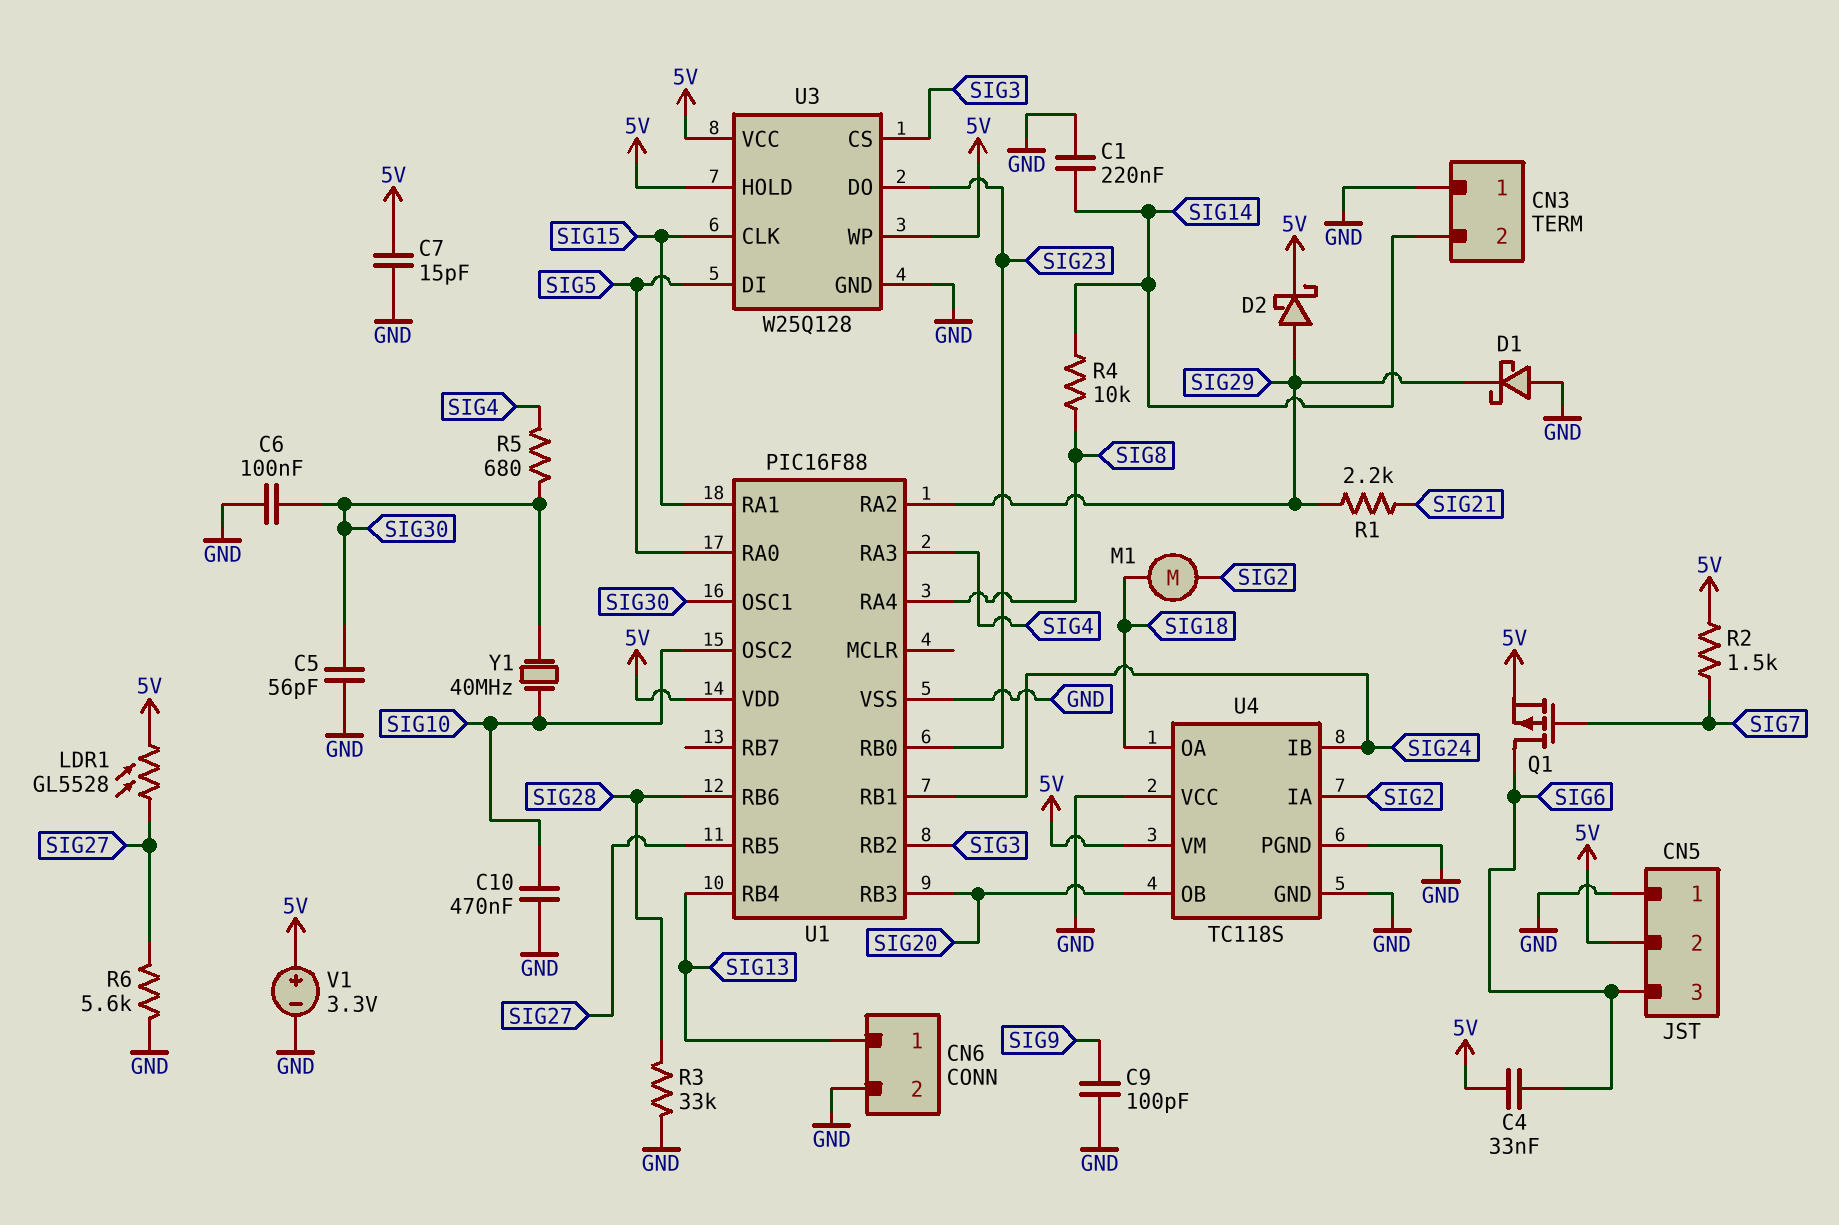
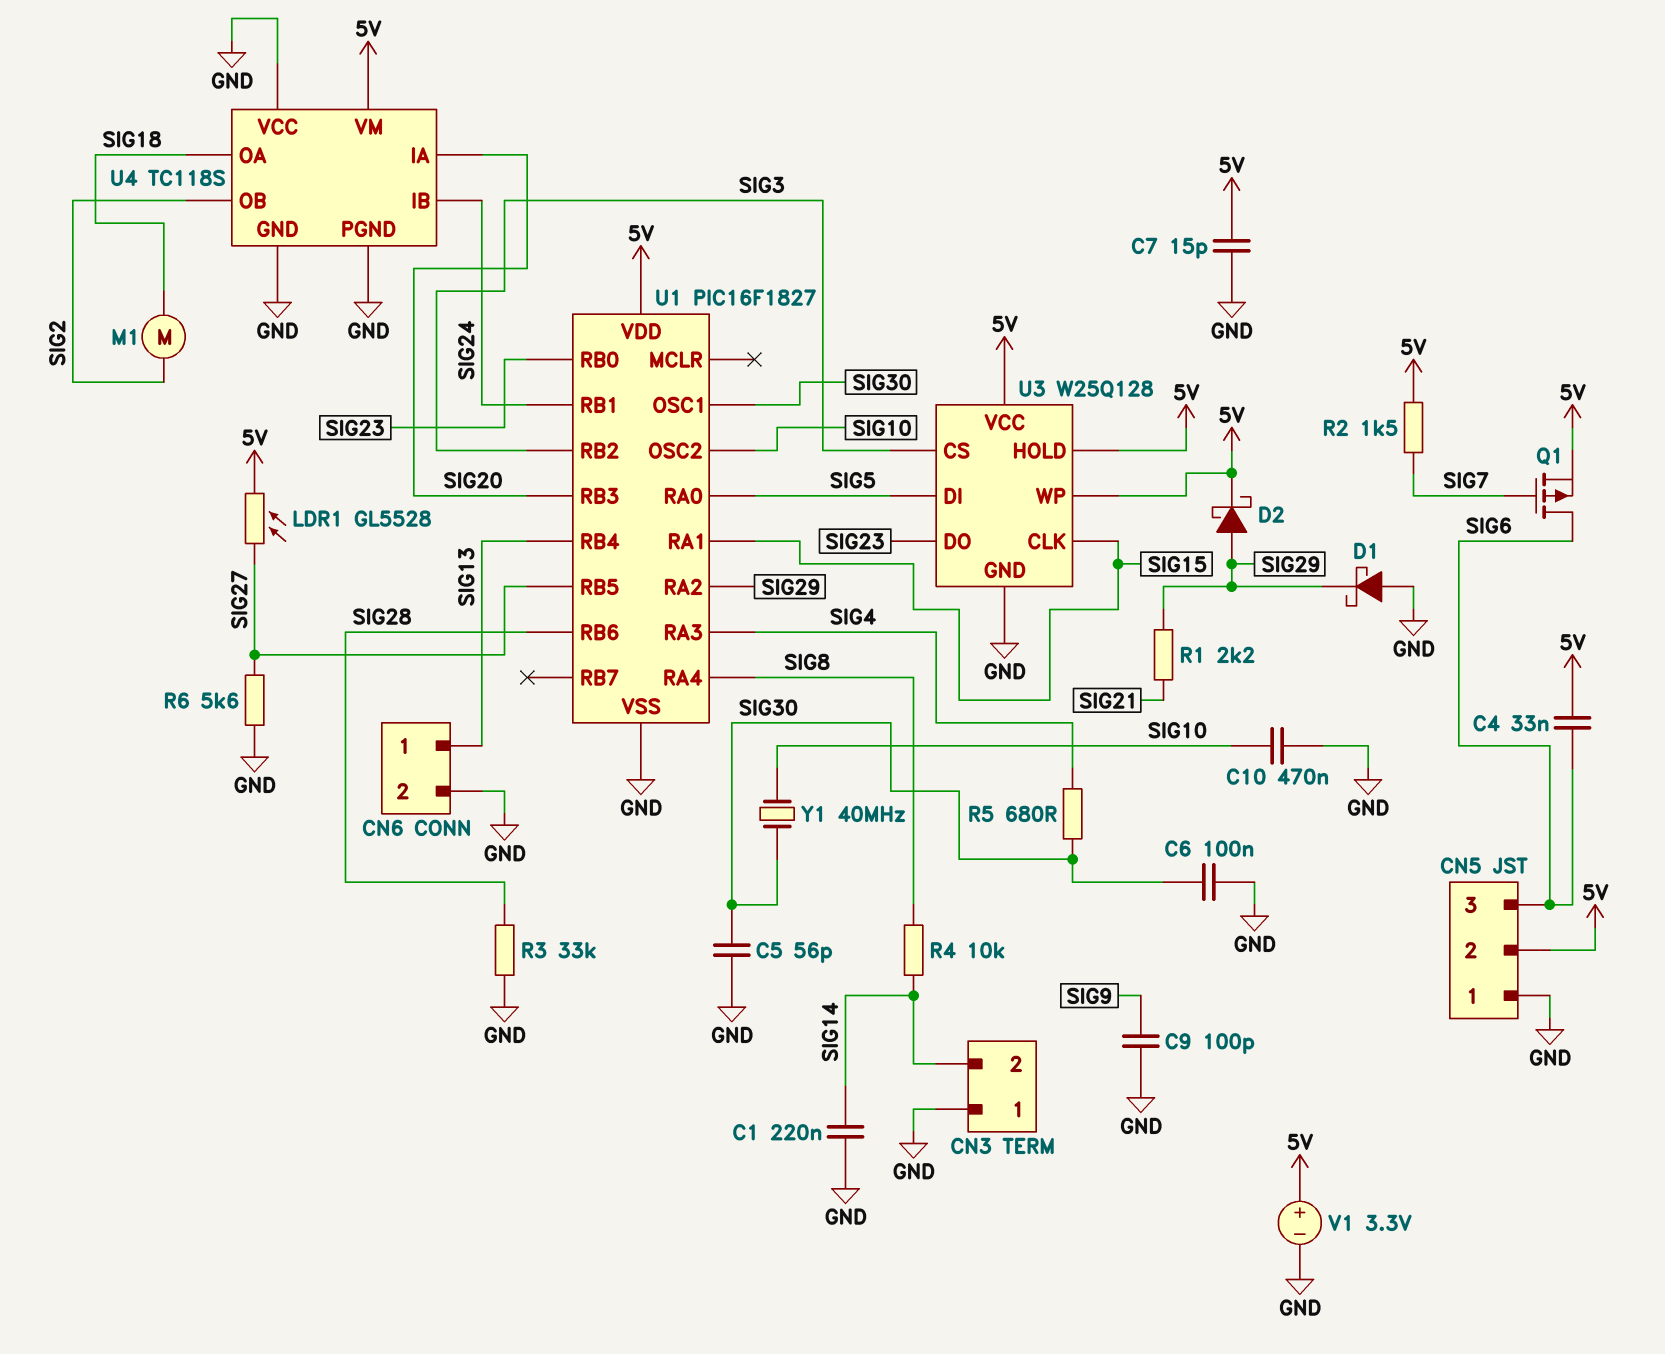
U1: PIC16F88 -> PIC16F1827
U4 pin IA: SIG2 -> SIG20
U4 pin OB: SIG20 -> SIG2

